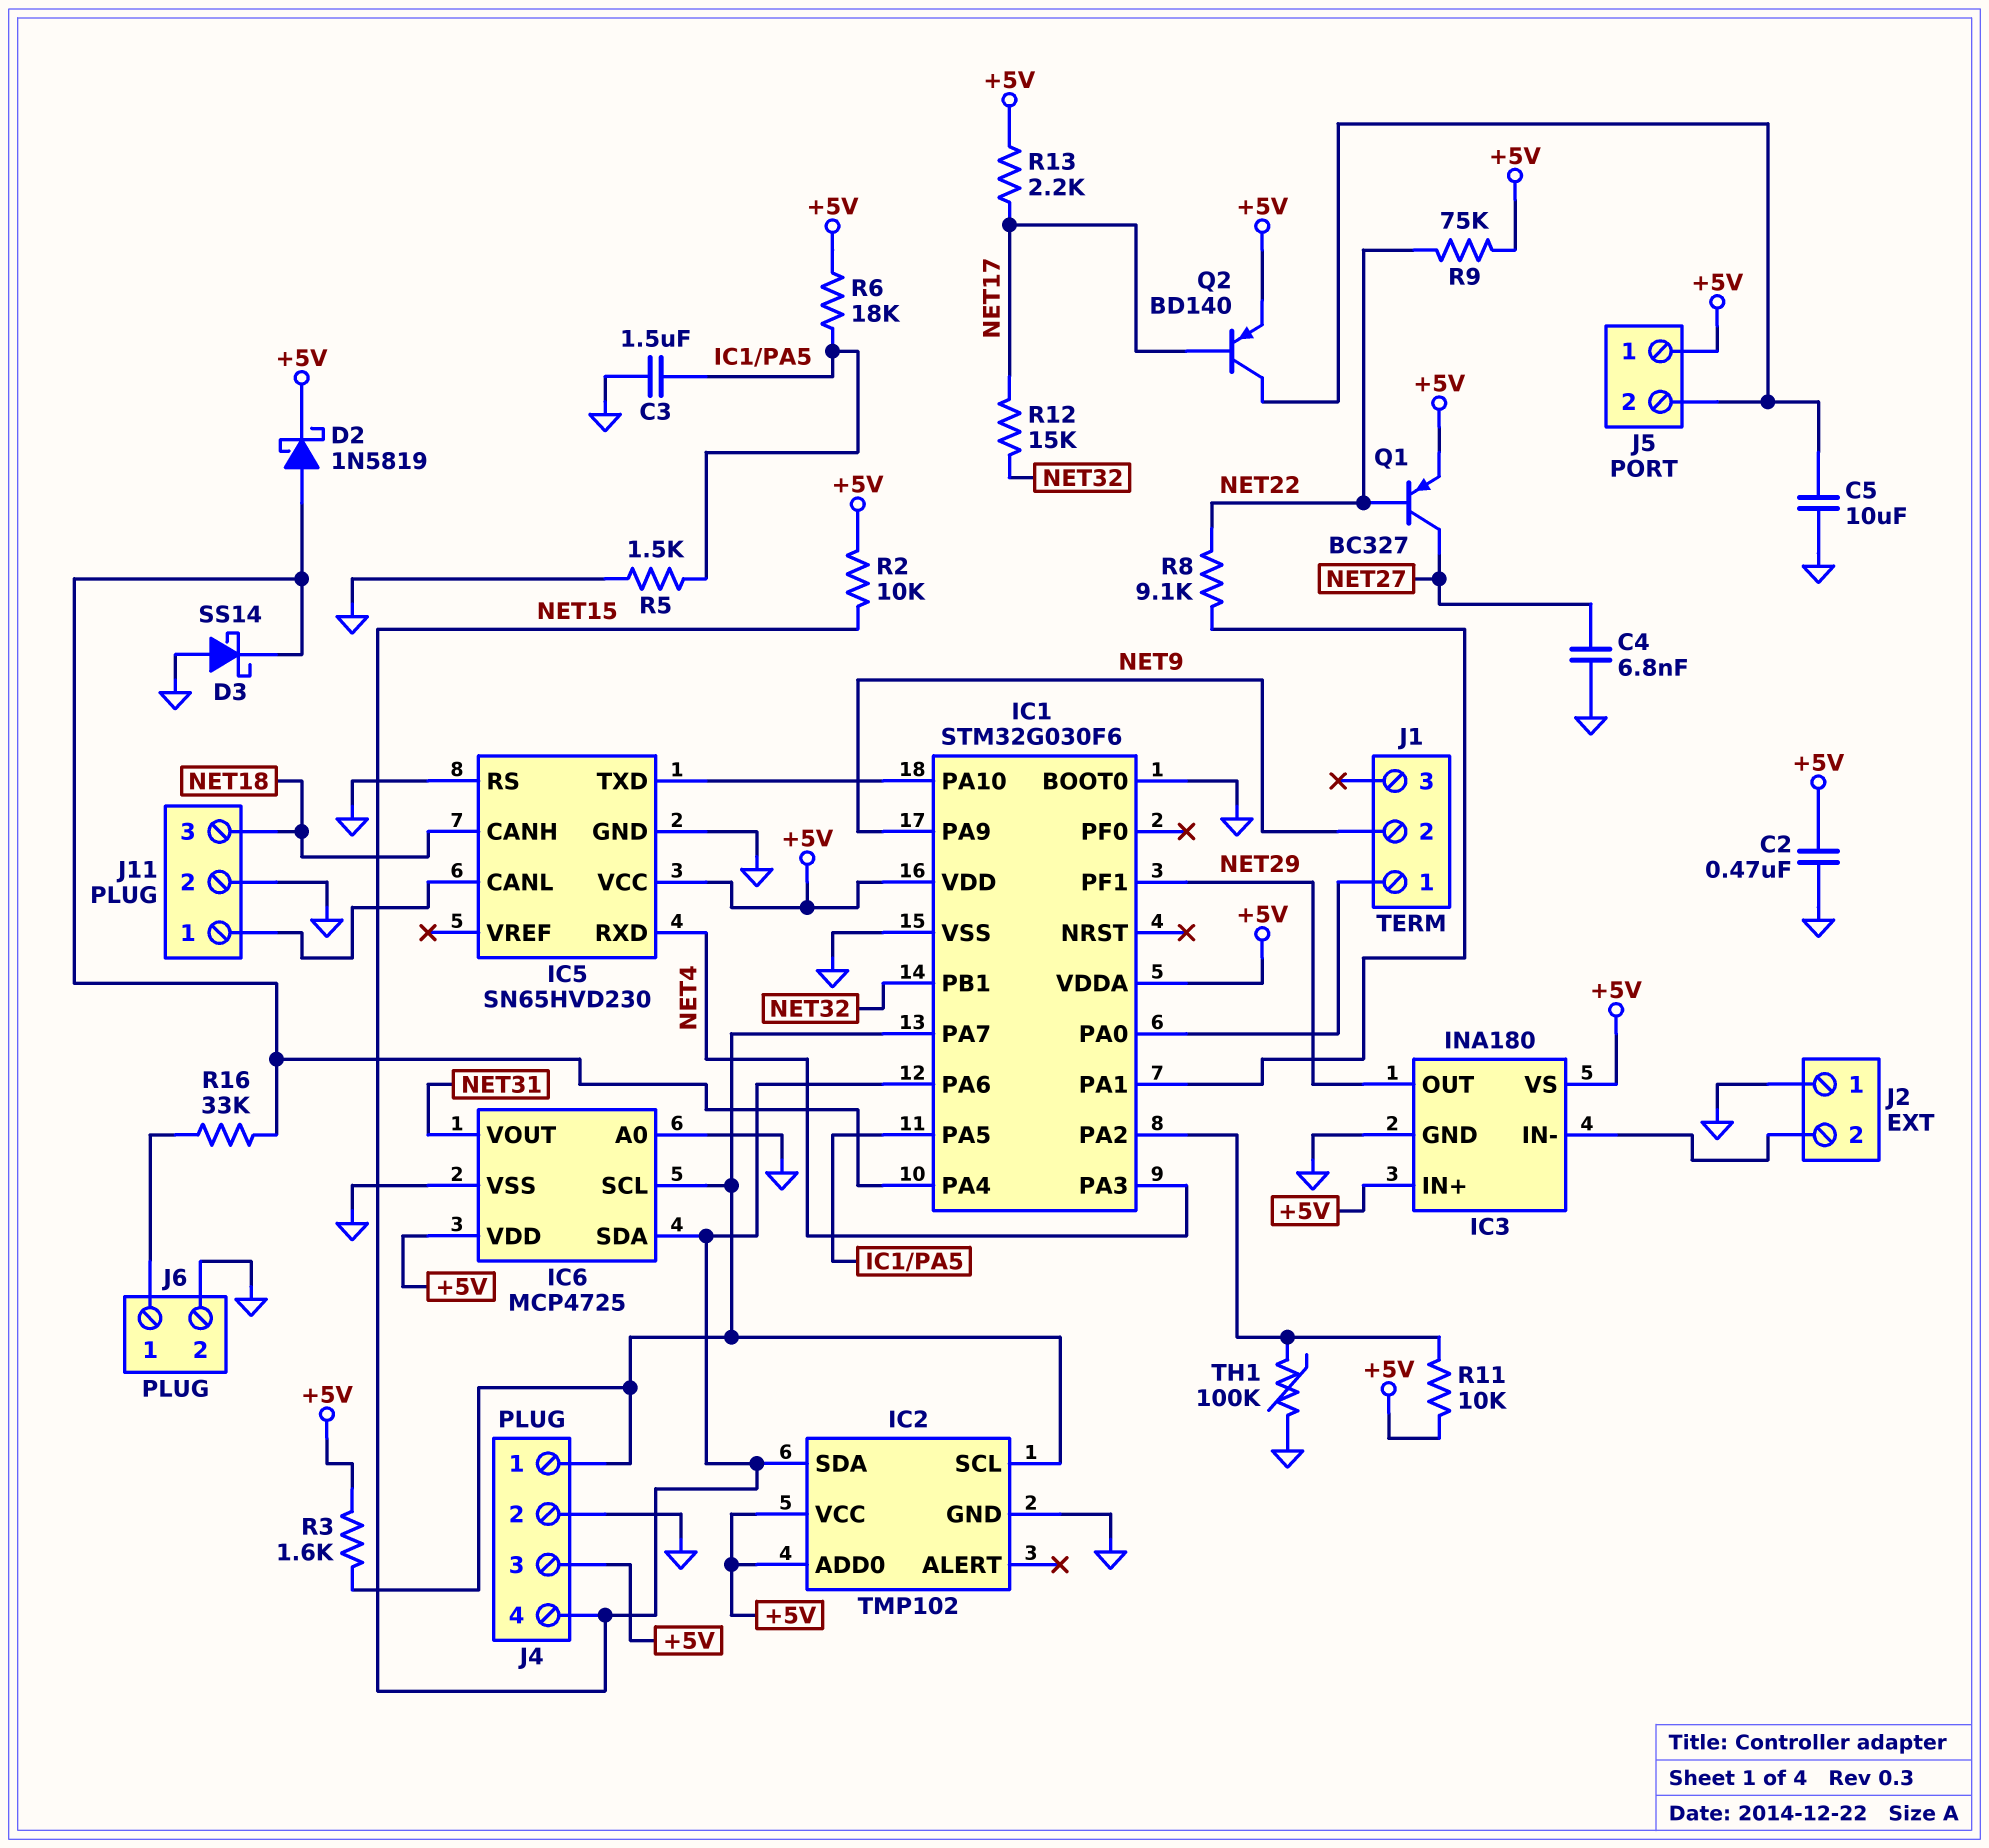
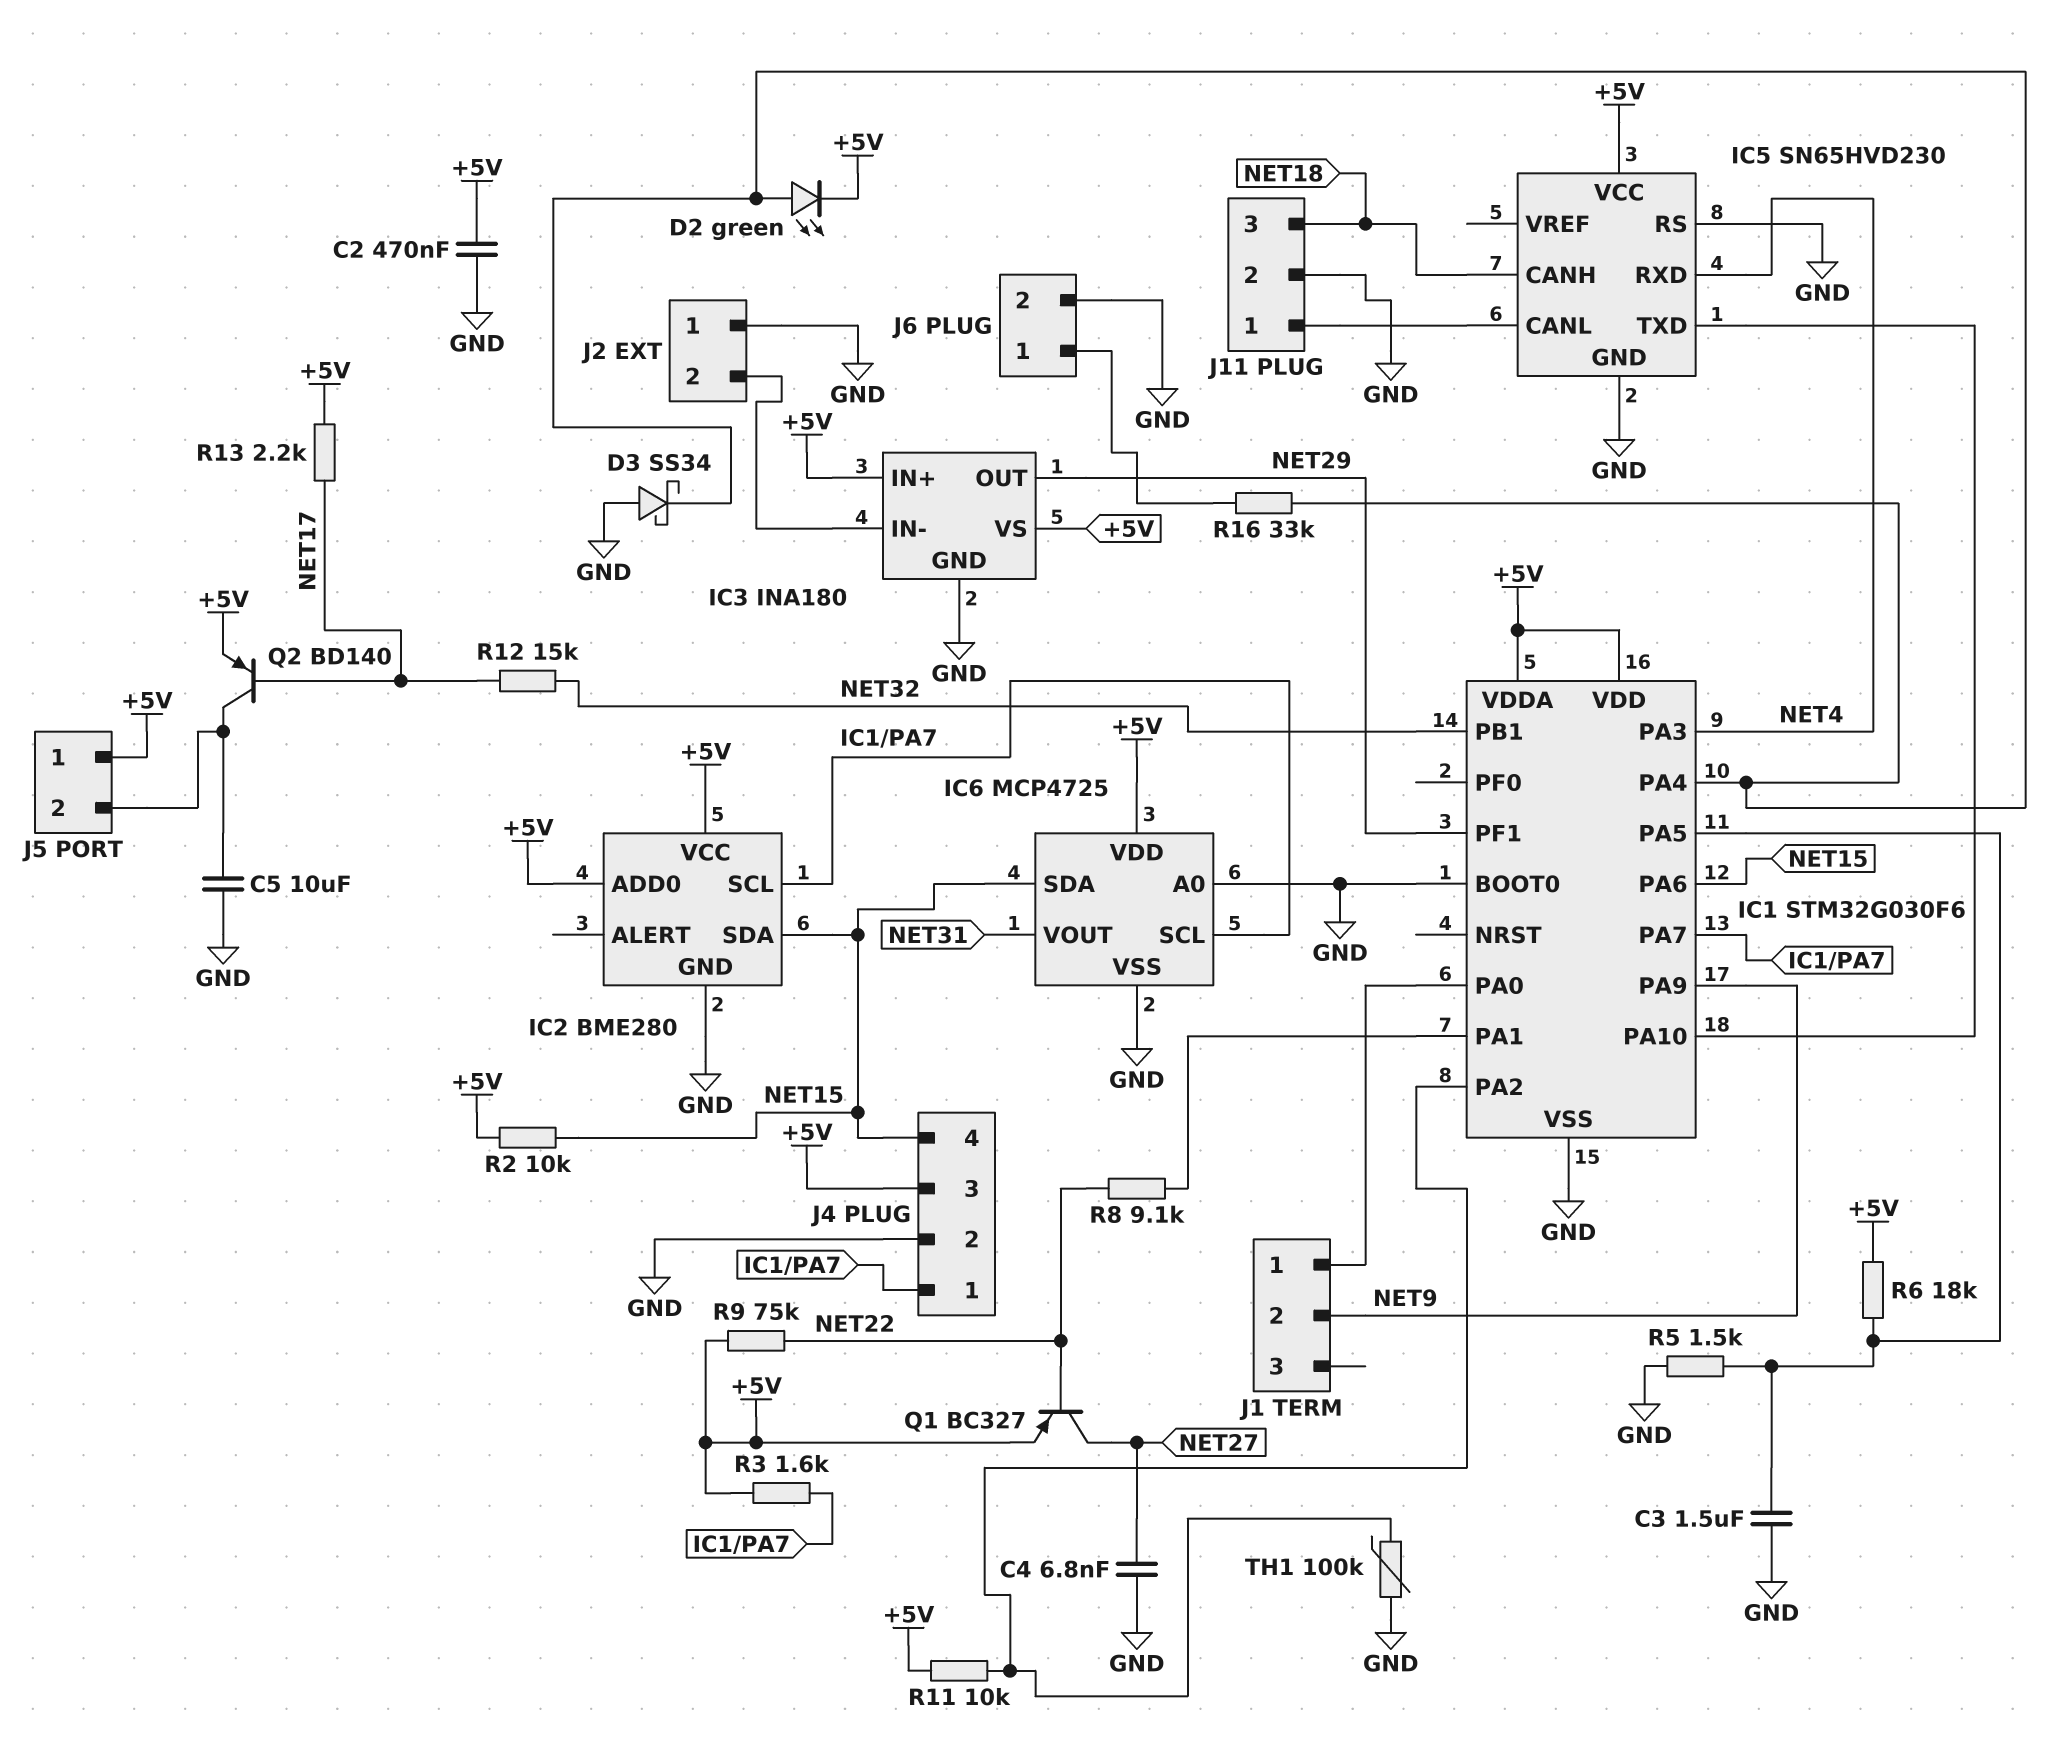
D2: schottky 1N5819 (A IC1/PA4, K +5V) -> LED green (A IC1/PA4, K +5V)
D3: schottky SS14 (A GND, K IC1/PA4) -> schottky SS34 (A GND, K IC1/PA4)
IC2: TMP102 -> BME280

